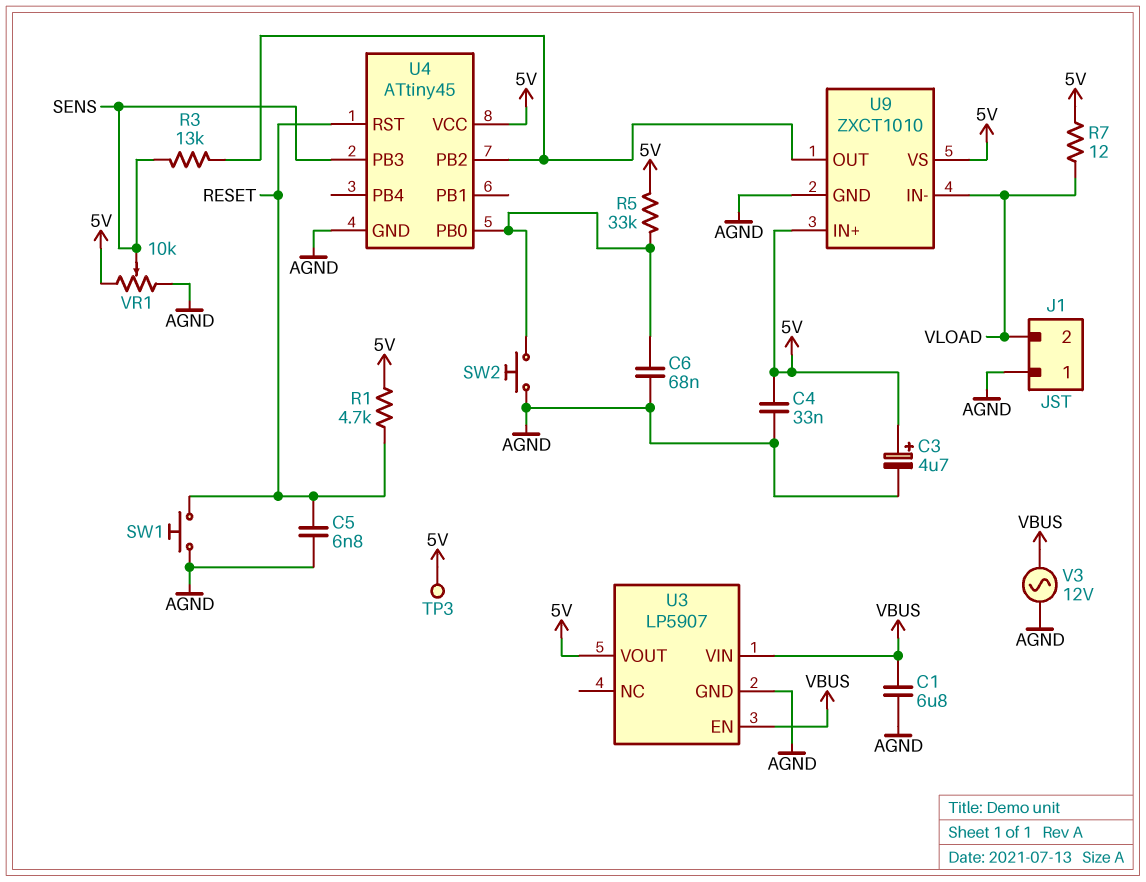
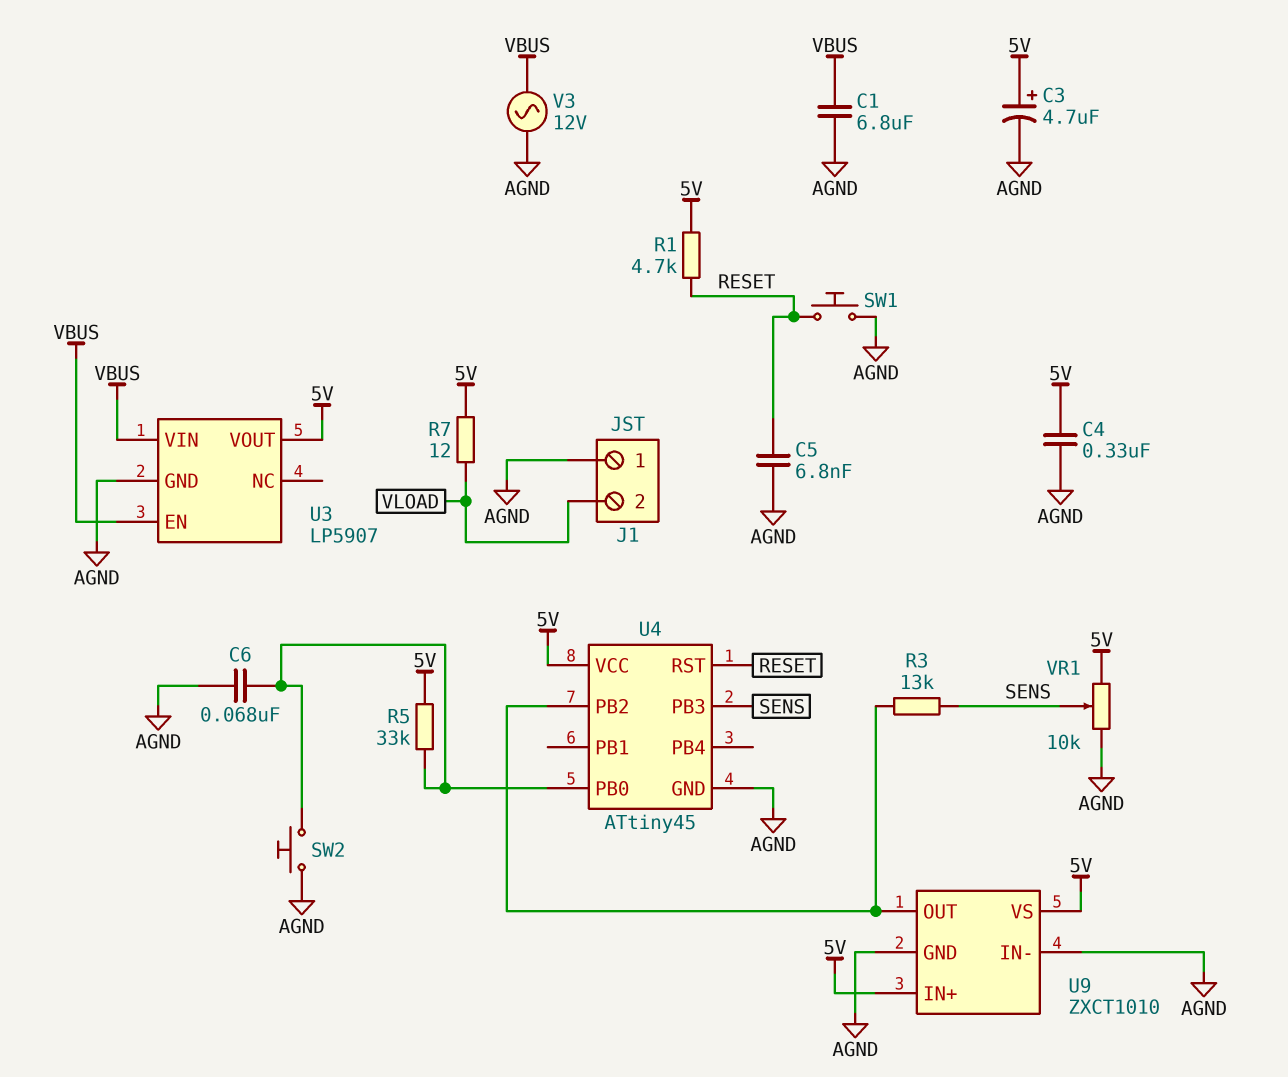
C4: 33nF (5V, AGND) -> 330nF (5V, AGND)
TP3: test point (5V) -> none
U9 pin IN-: VLOAD -> AGND

